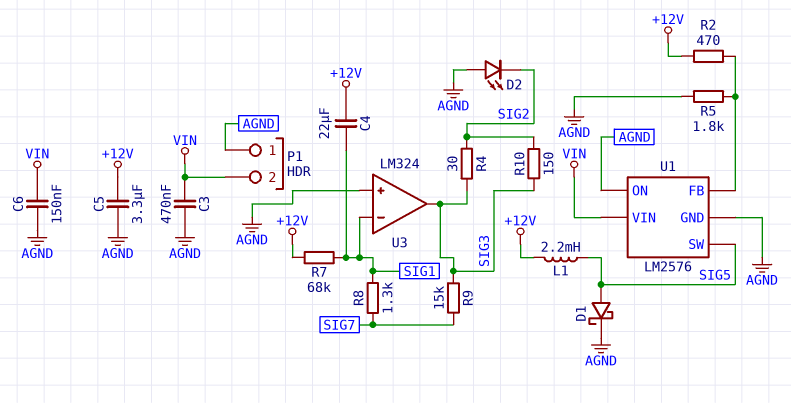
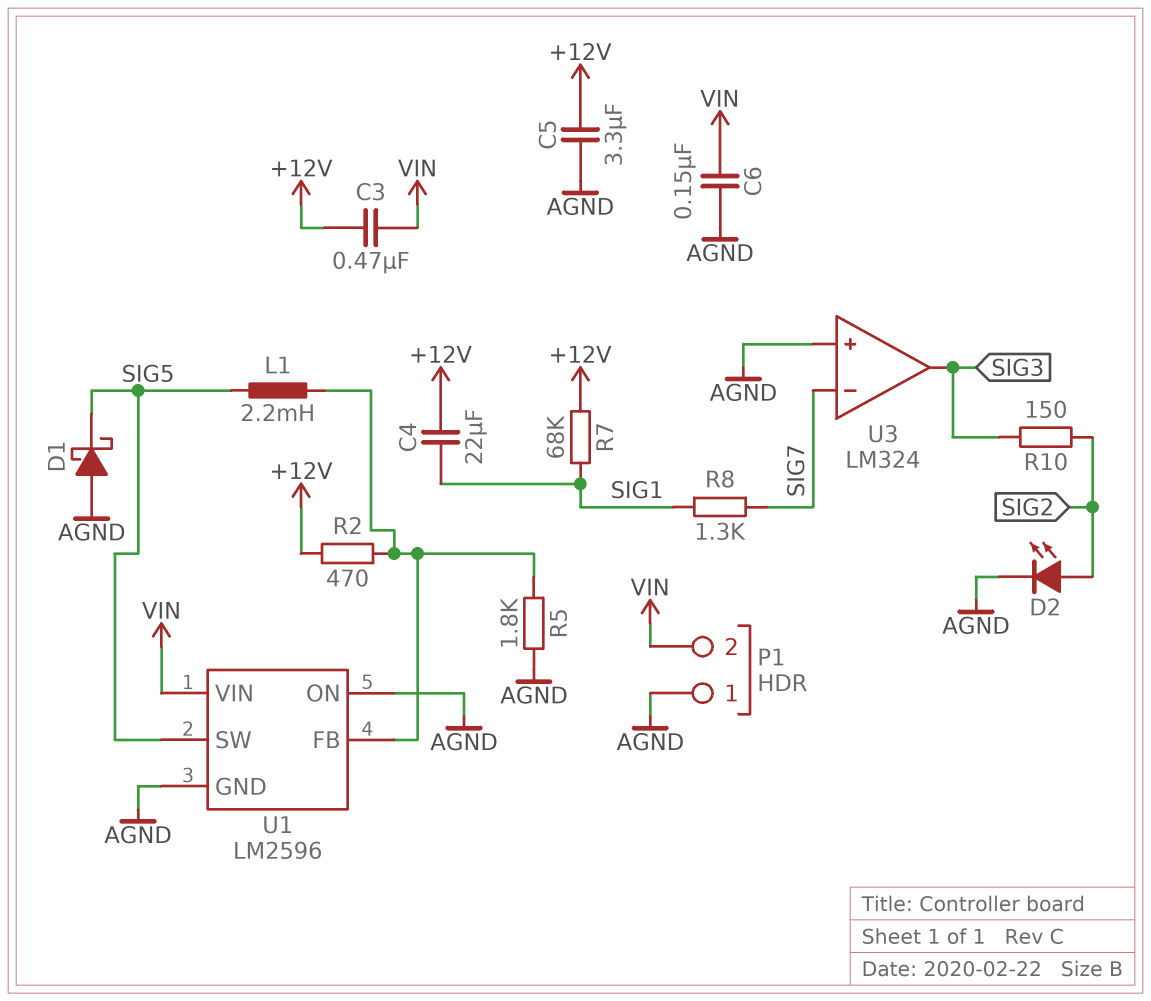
C3: 470nF (AGND, VIN) -> 470nF (+12V, VIN)
D1: schottky (A SIG5, K AGND) -> schottky (A AGND, K SIG5)
D2: LED (A AGND, K SIG2) -> LED (A SIG2, K AGND)
L1: 2.2mH (+12V, SIG5) -> 2.2mH (SIG5, U1/FB)
R4: 30 (SIG2, SIG3) -> none
R9: 15k (SIG3, SIG7) -> none
U1: LM2576 -> LM2596
U3 pin in-: SIG1 -> SIG7

